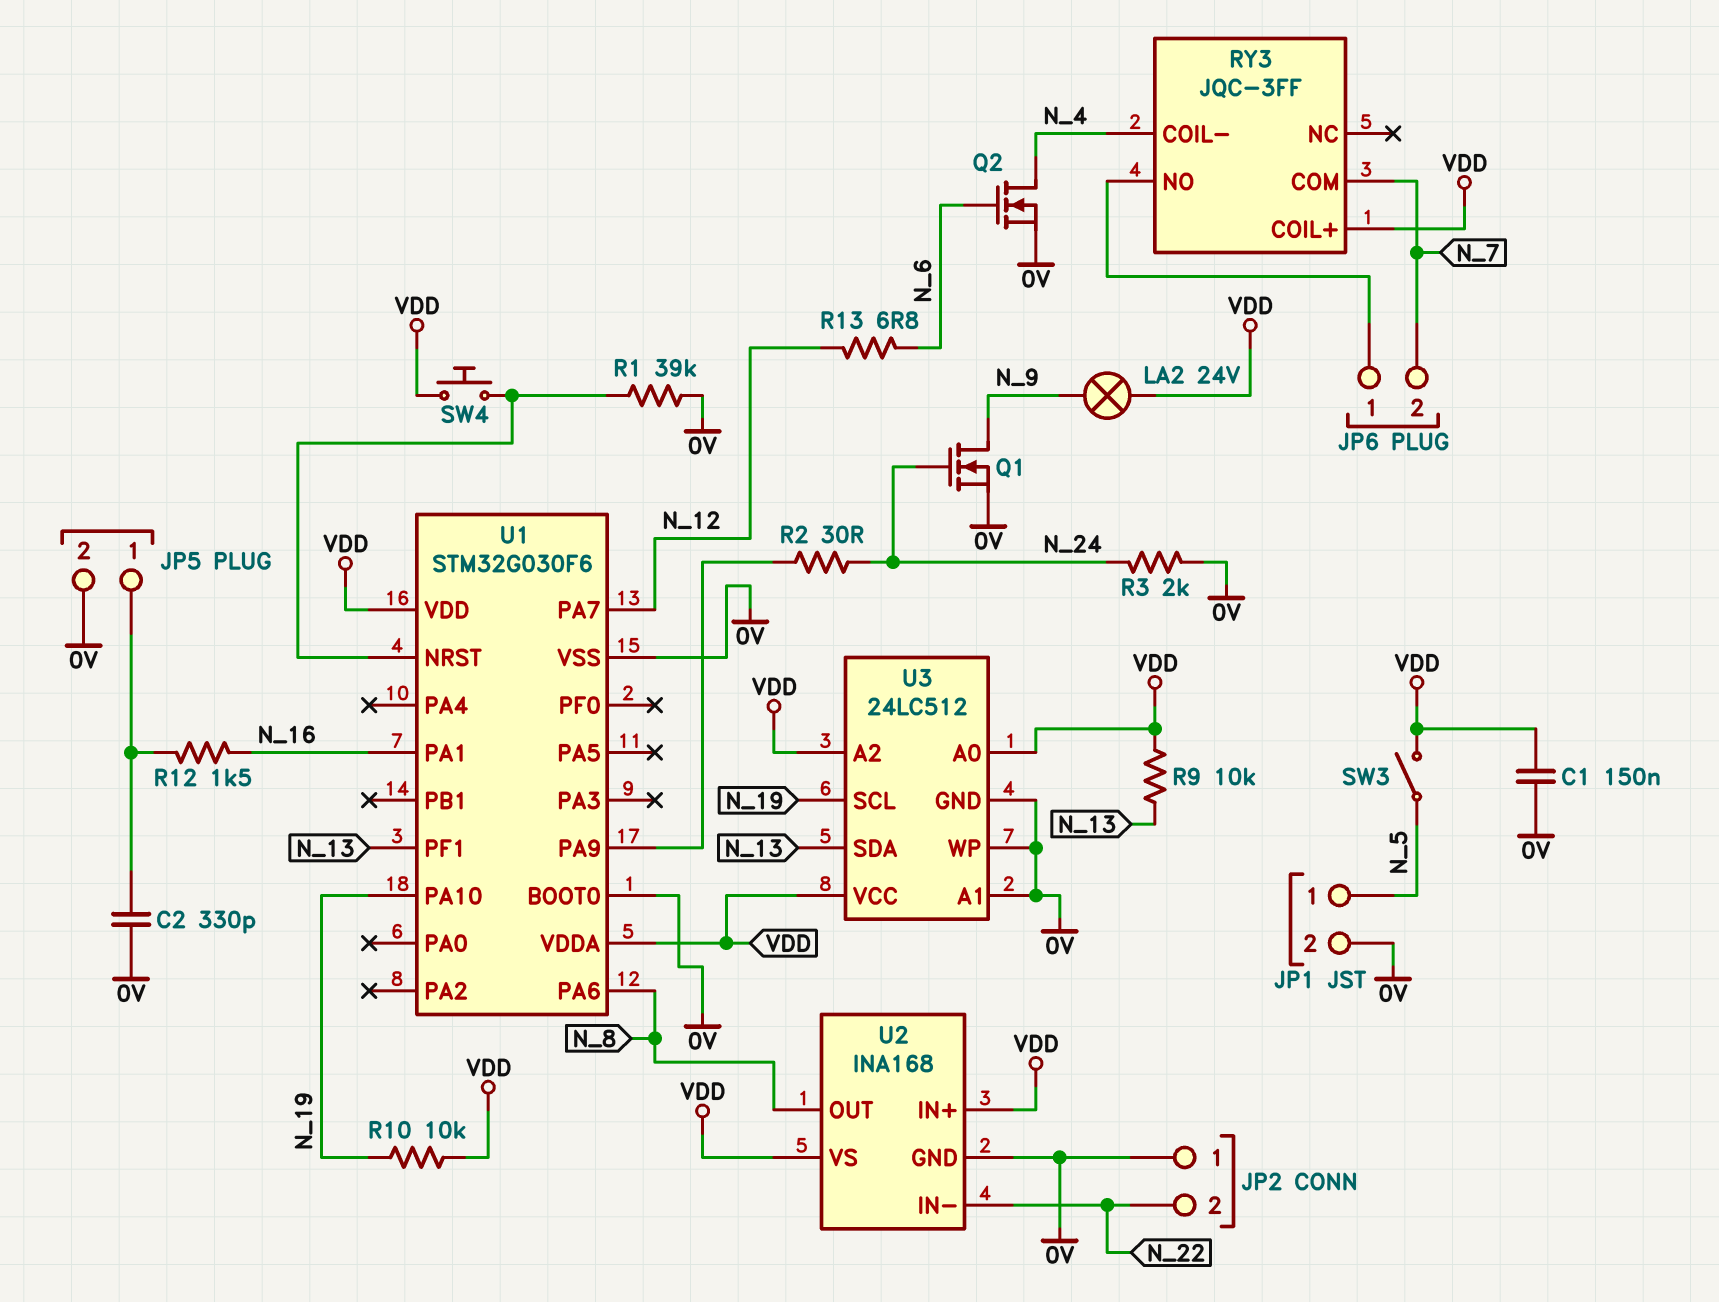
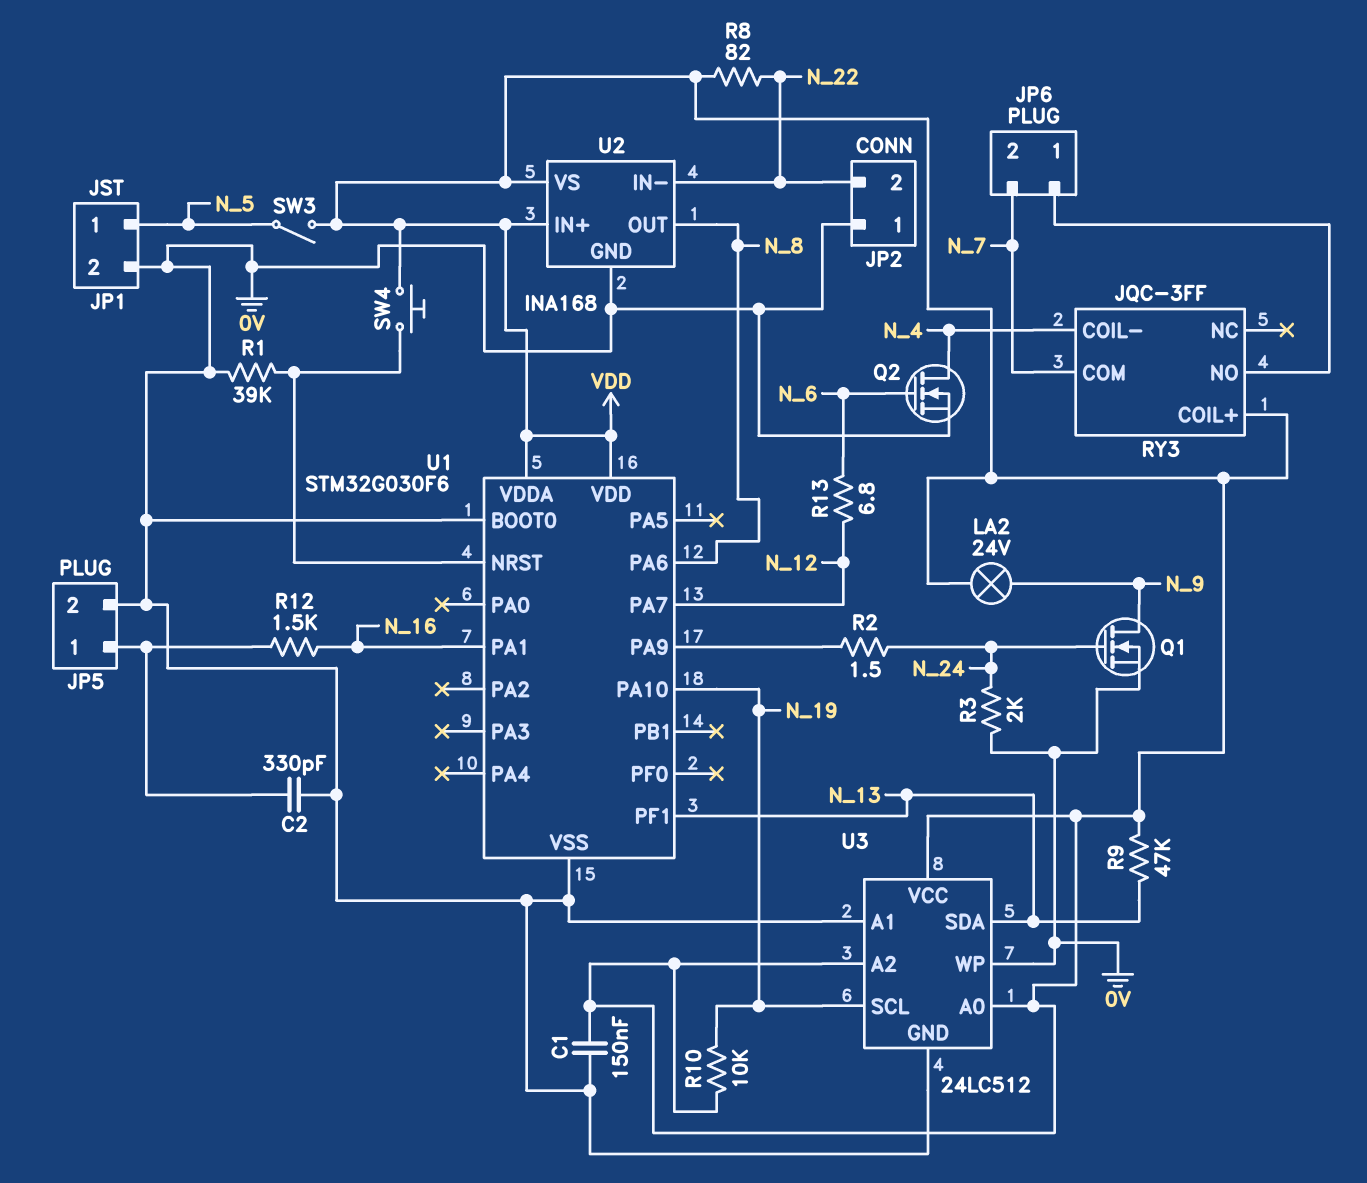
R2: 30 (N_24, U1/PA9) -> 1.5 (N_24, U1/PA9)
R8: none -> 82 (N_22, VDD)
R9: 10k (N_13, VDD) -> 47k (N_13, VDD)

